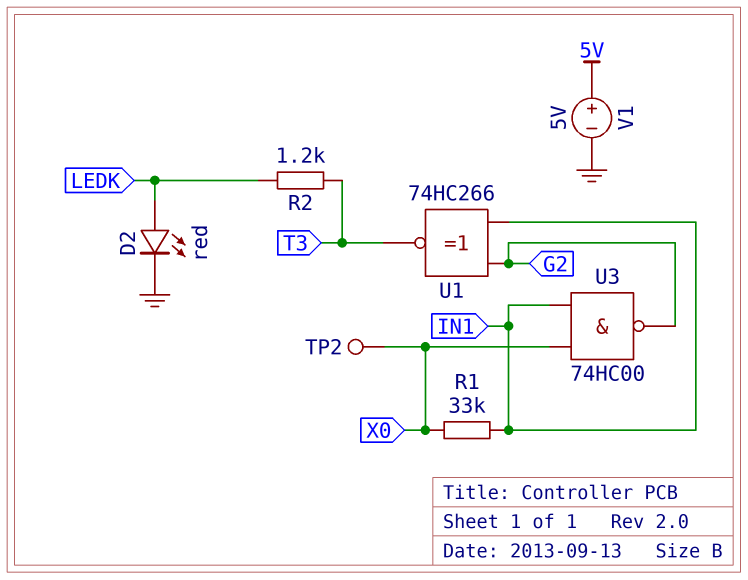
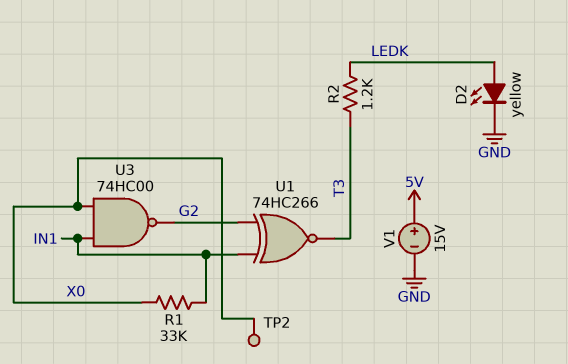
D2: LED red (A LEDK, K GND) -> LED yellow (A LEDK, K GND)
V1: 5V (plus 5V, minus GND) -> 15V (plus 5V, minus GND)

